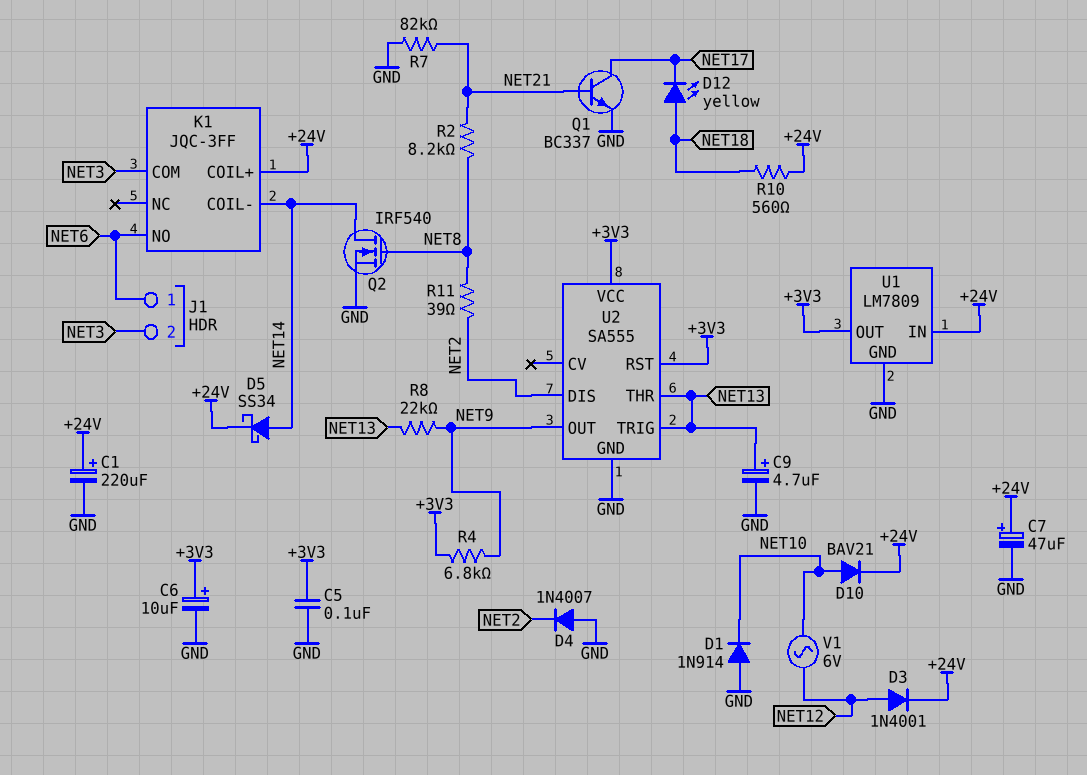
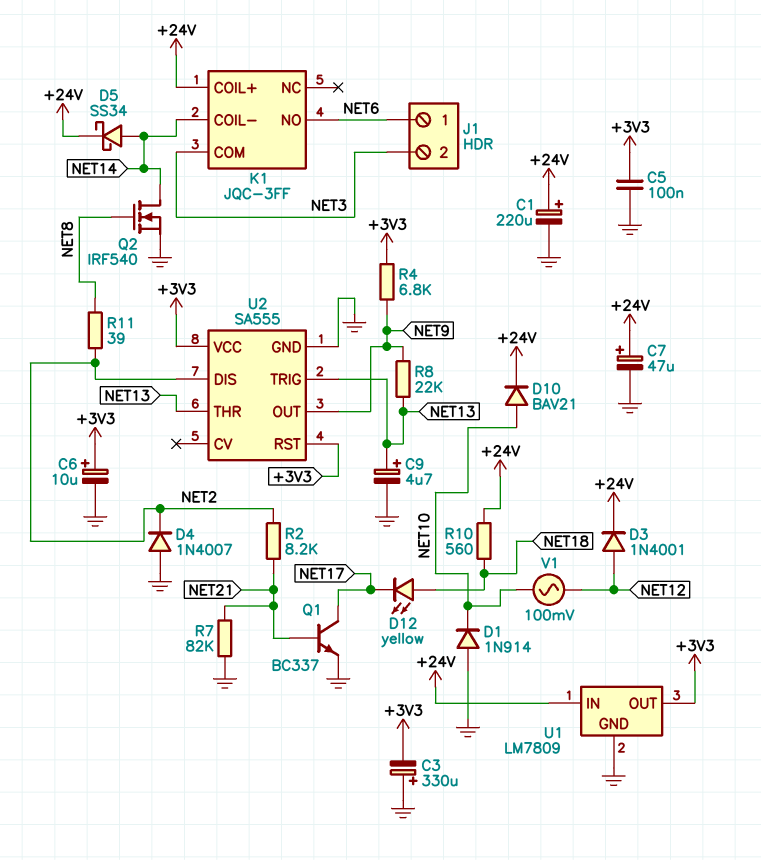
C3: none -> 330uF (plus GND, minus +3V3)
R2: 8.2k (NET8, NET21) -> 8.2k (NET2, NET21)
V1: AC 6V (NET10, NET12) -> AC 100mV (NET10, NET12)

